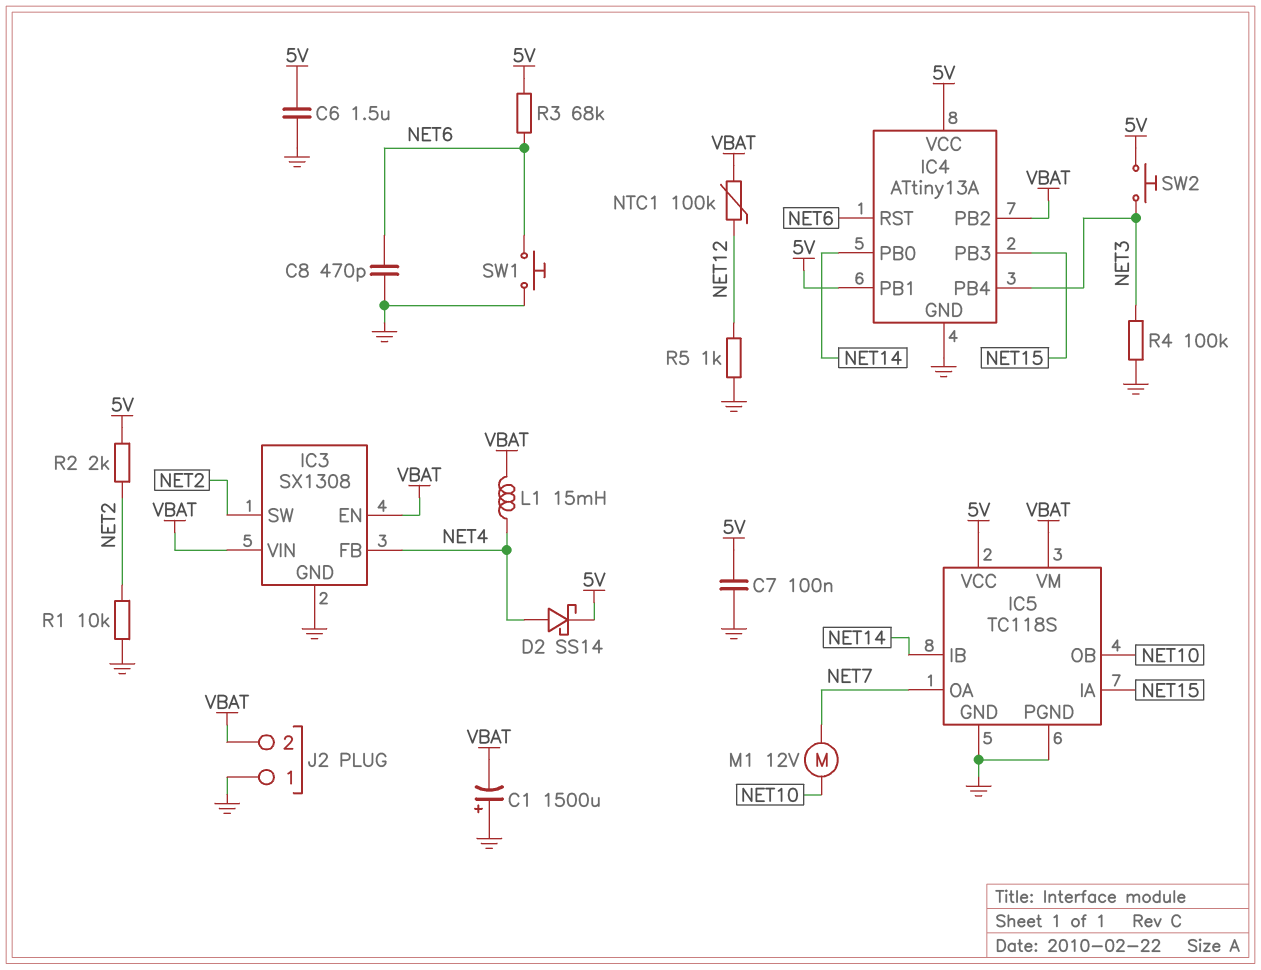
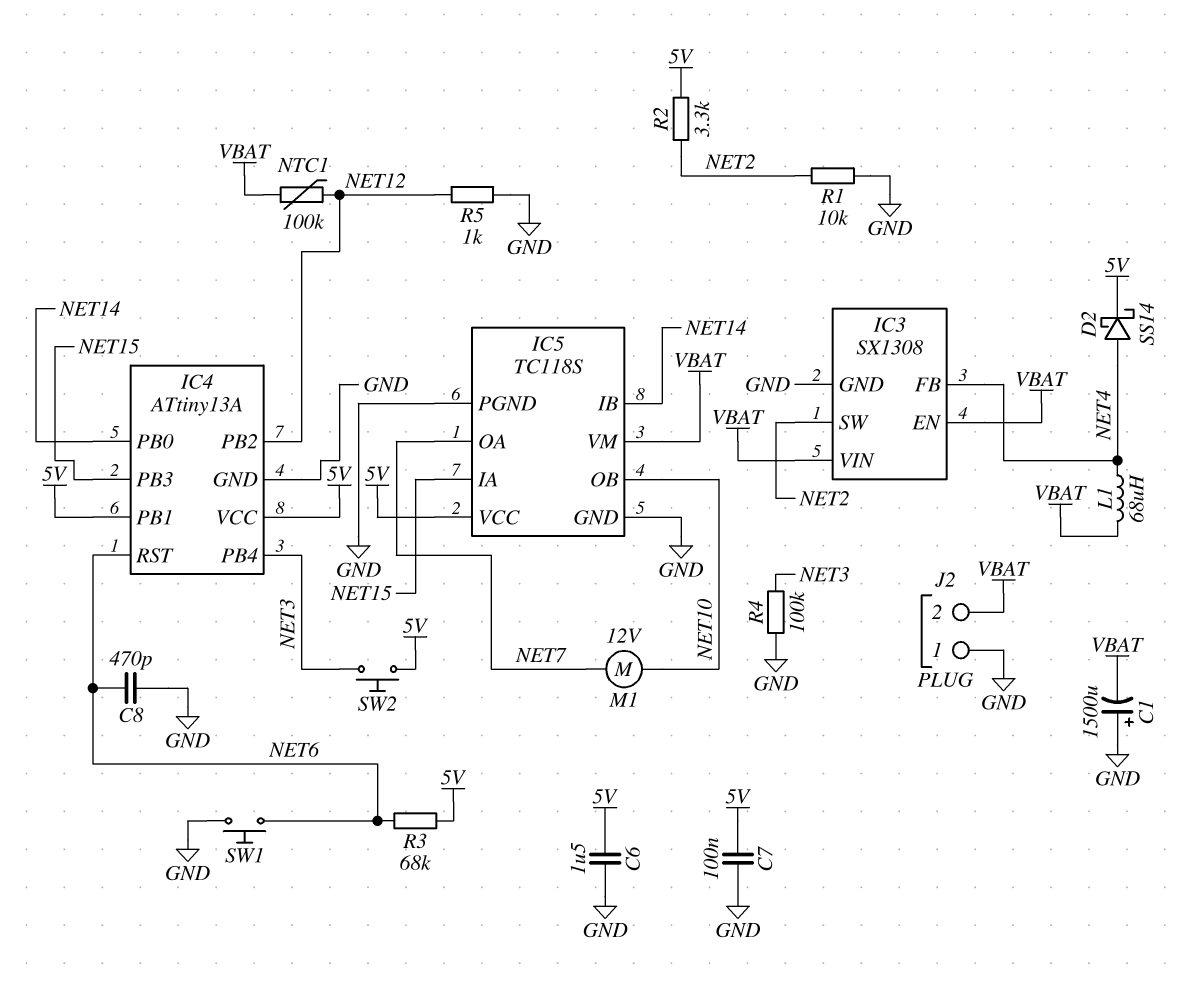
IC4 pin PB2: VBAT -> NET12
L1: 15mH (NET4, VBAT) -> 68uH (NET4, VBAT)
R2: 2k (5V, NET2) -> 3.3k (5V, NET2)

